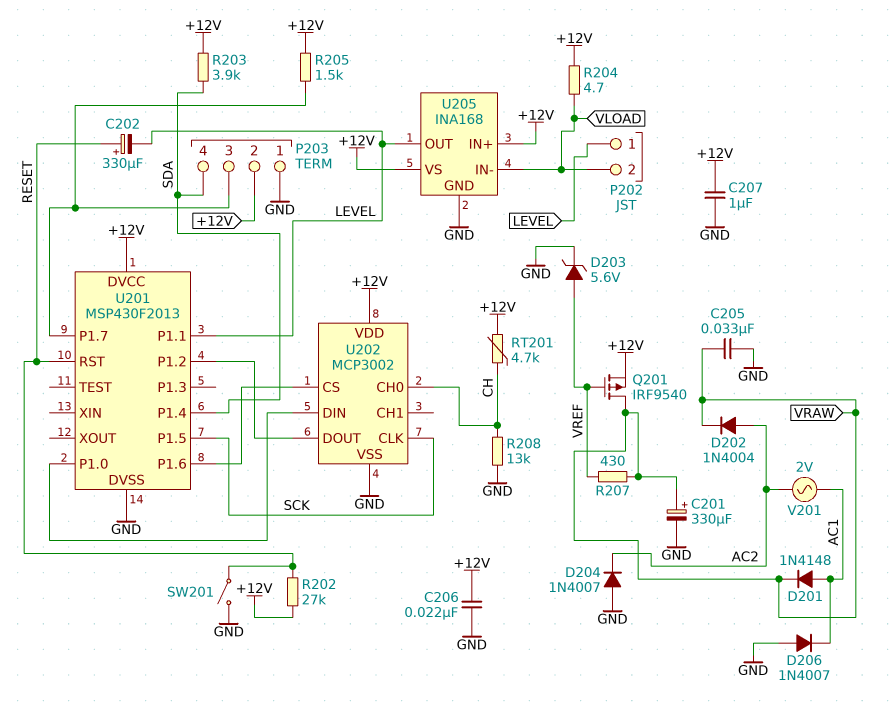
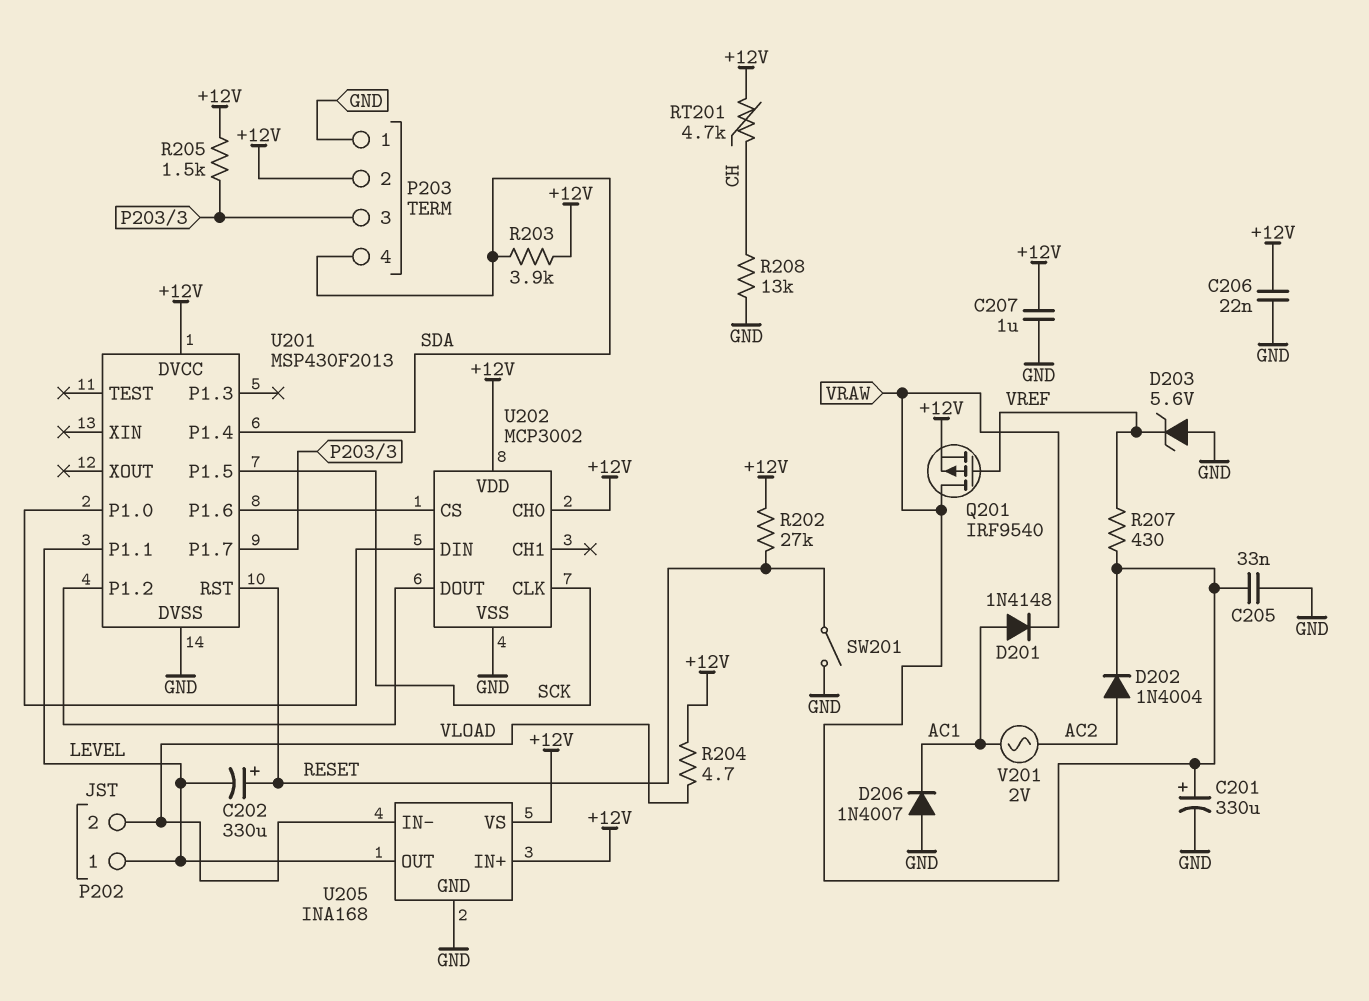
D203: zener 5.6V (A VREF, K GND) -> zener 5.6V (A GND, K VREF)
D204: diode 1N4007 (A GND, K AC2) -> none
U202 pin CH0: CH -> +12V

